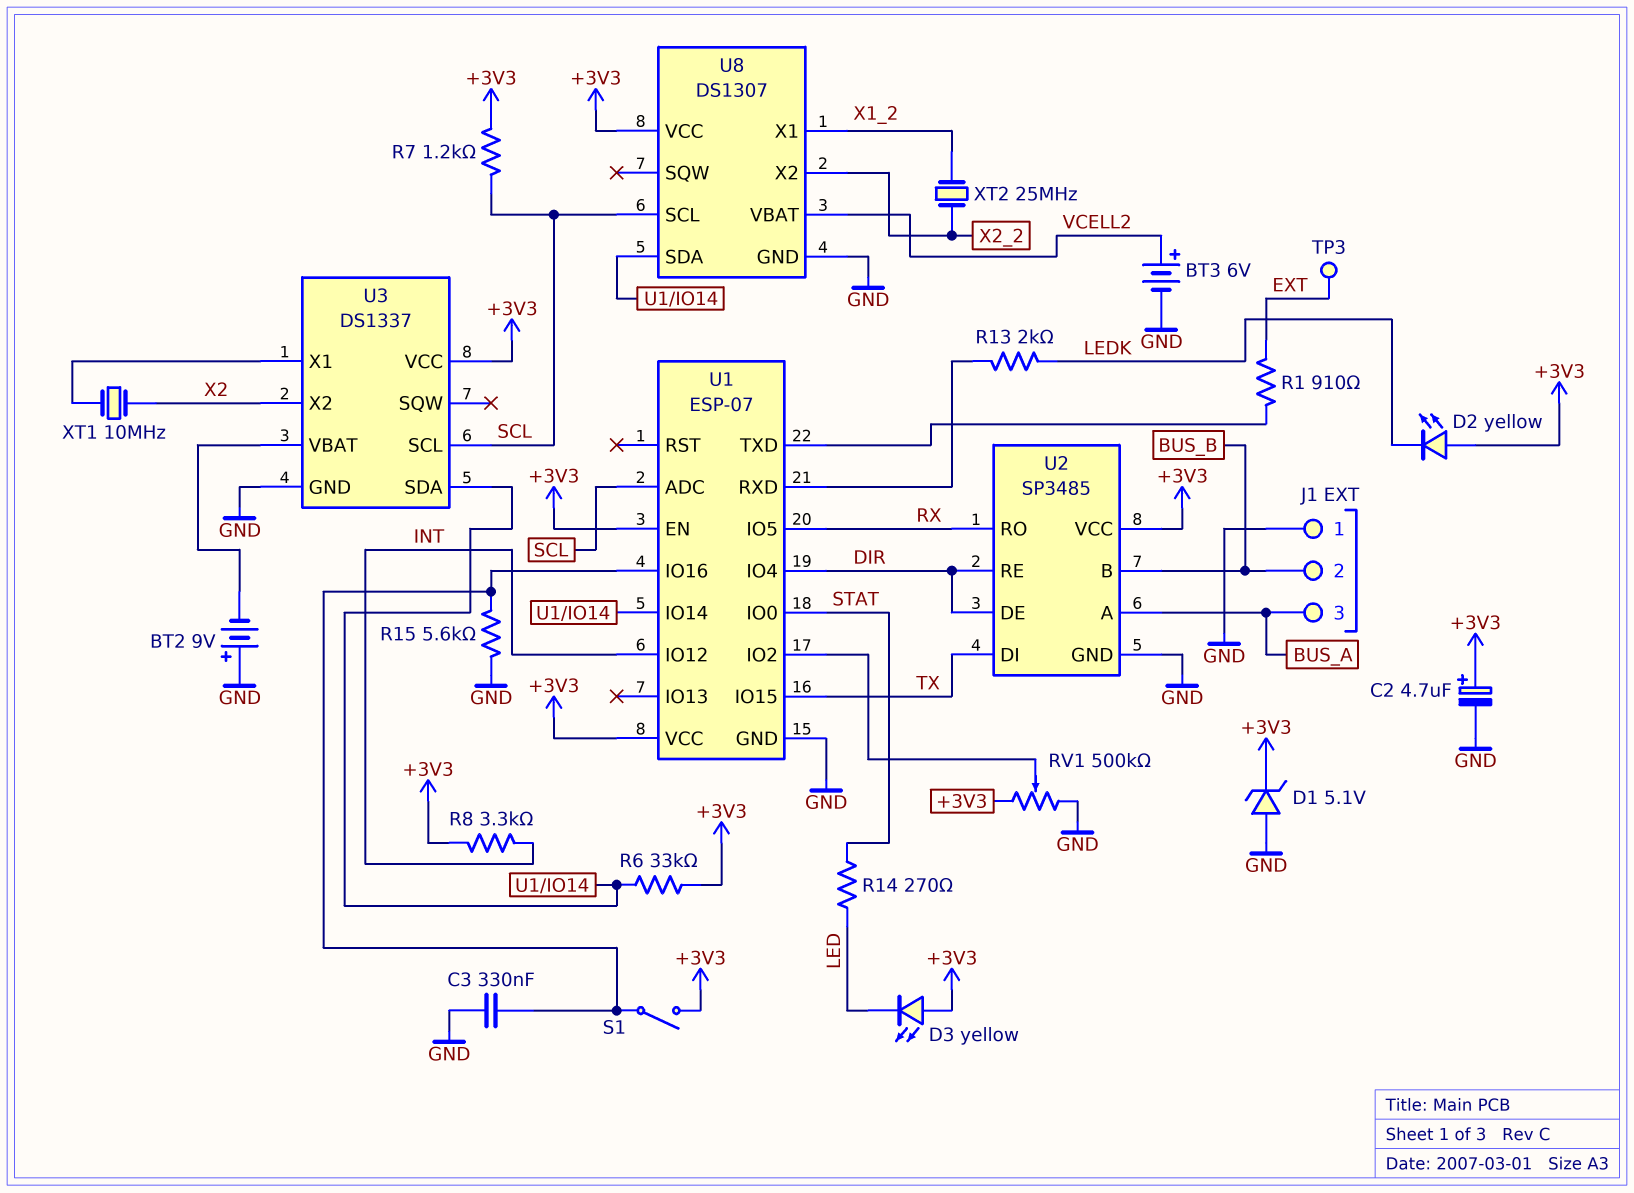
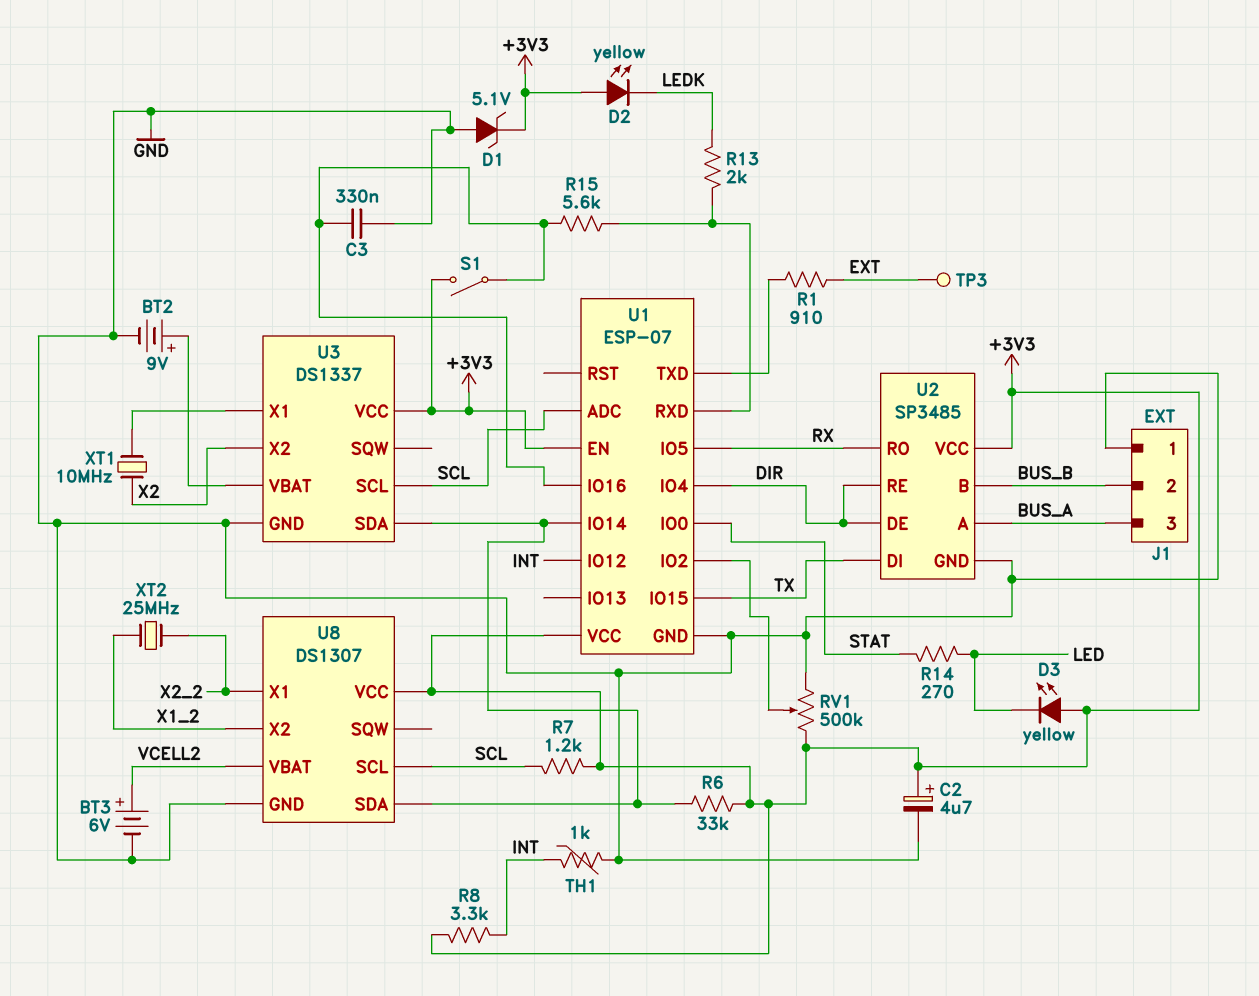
BT2: 9V (plus GND, minus U3/VBAT) -> 9V (plus U3/VBAT, minus GND)
R15: 5.6k (GND, U1/IO16) -> 5.6k (U1/IO16, U1/RXD)
TH1: none -> 1k (GND, INT)
U8 pin X1: X1_2 -> X2_2
U8 pin X2: X2_2 -> X1_2

